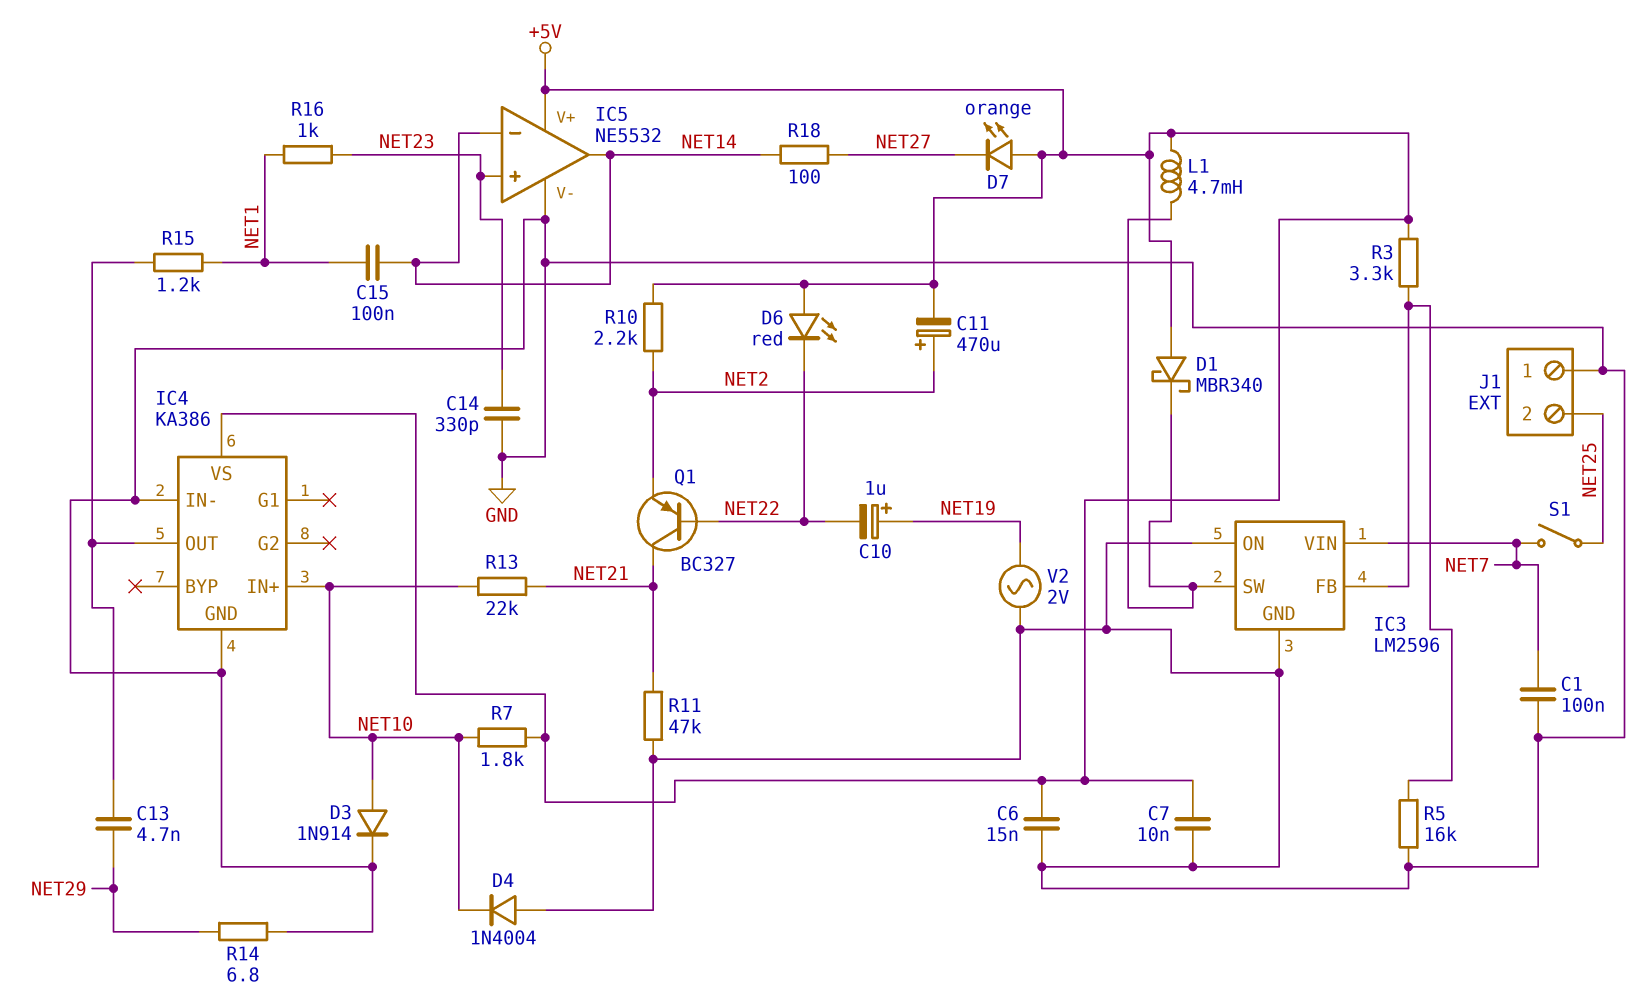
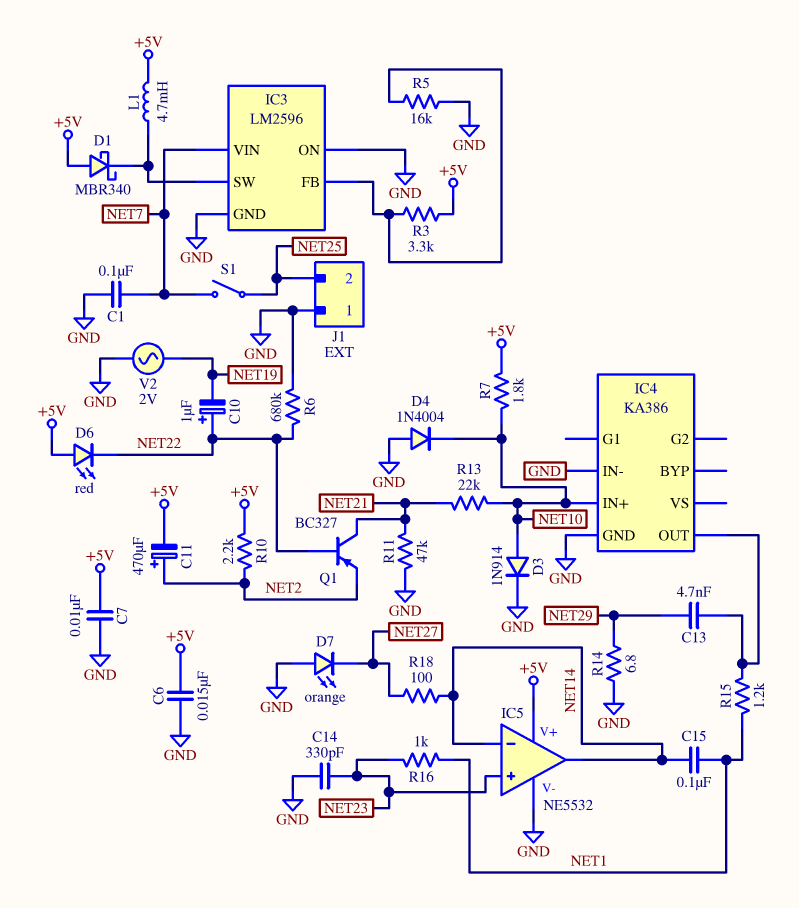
C10: 1uF (plus NET19, minus NET22) -> 1uF (plus NET22, minus NET19)
D7: LED orange (A +5V, K NET27) -> LED orange (A GND, K NET27)
IC4 pin VS: +5V -> none
R6: none -> 680k (GND, NET22)

